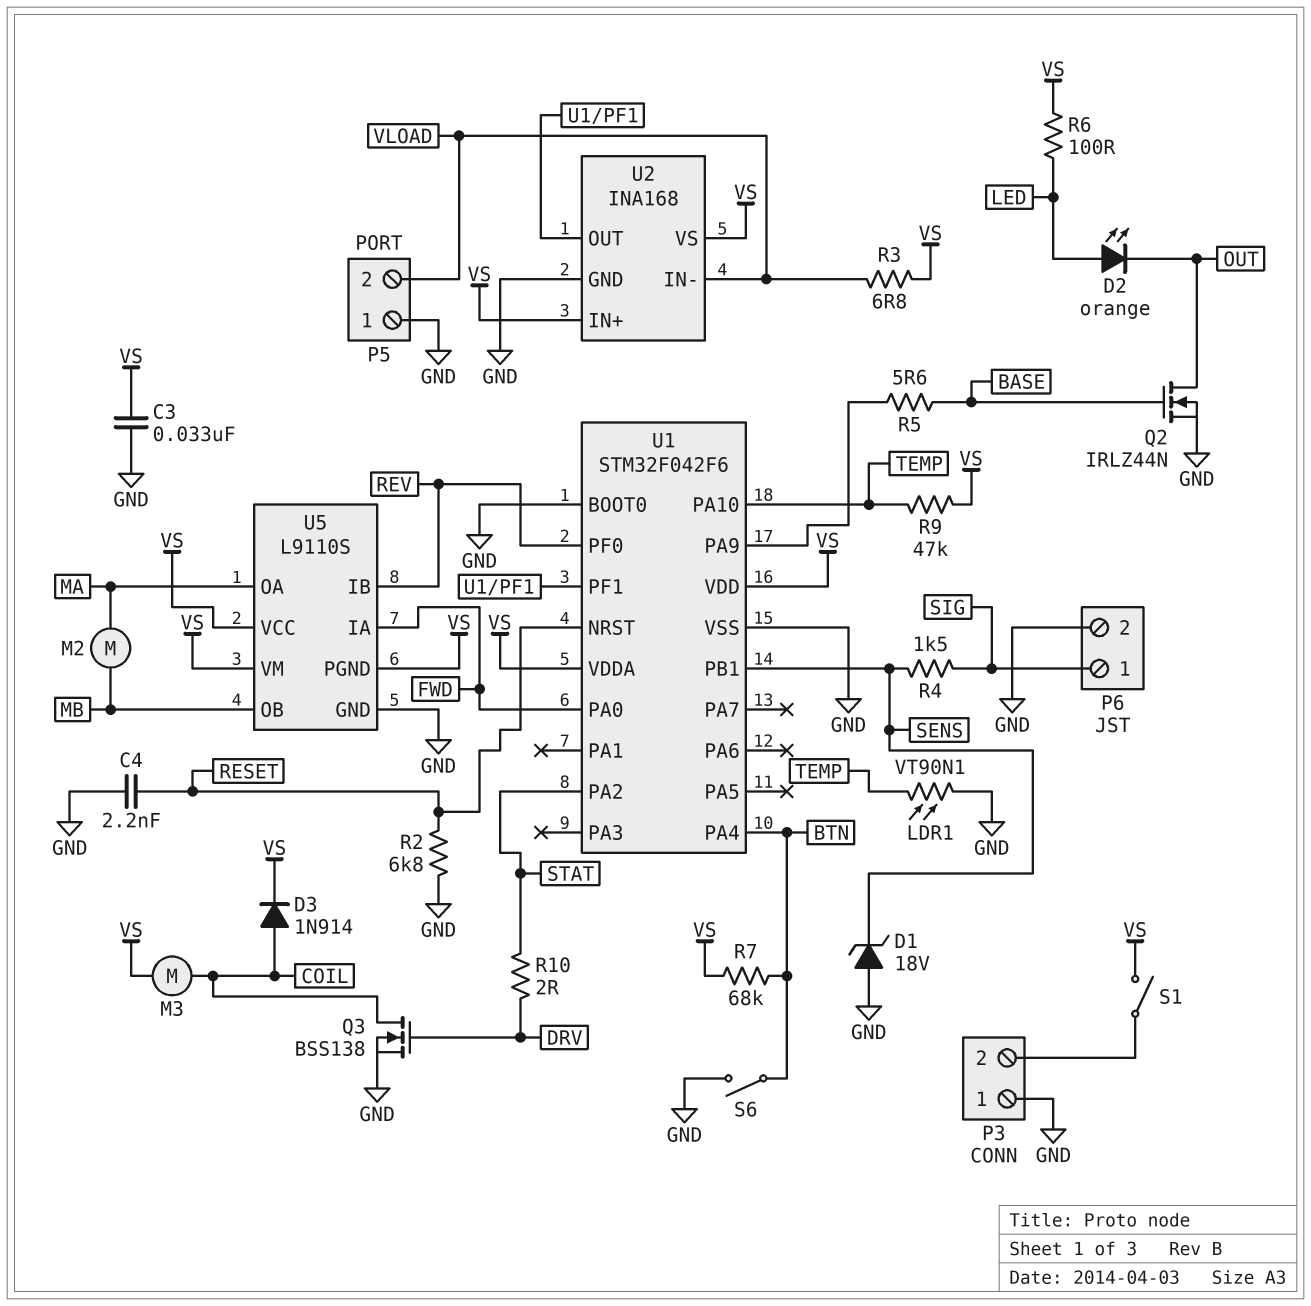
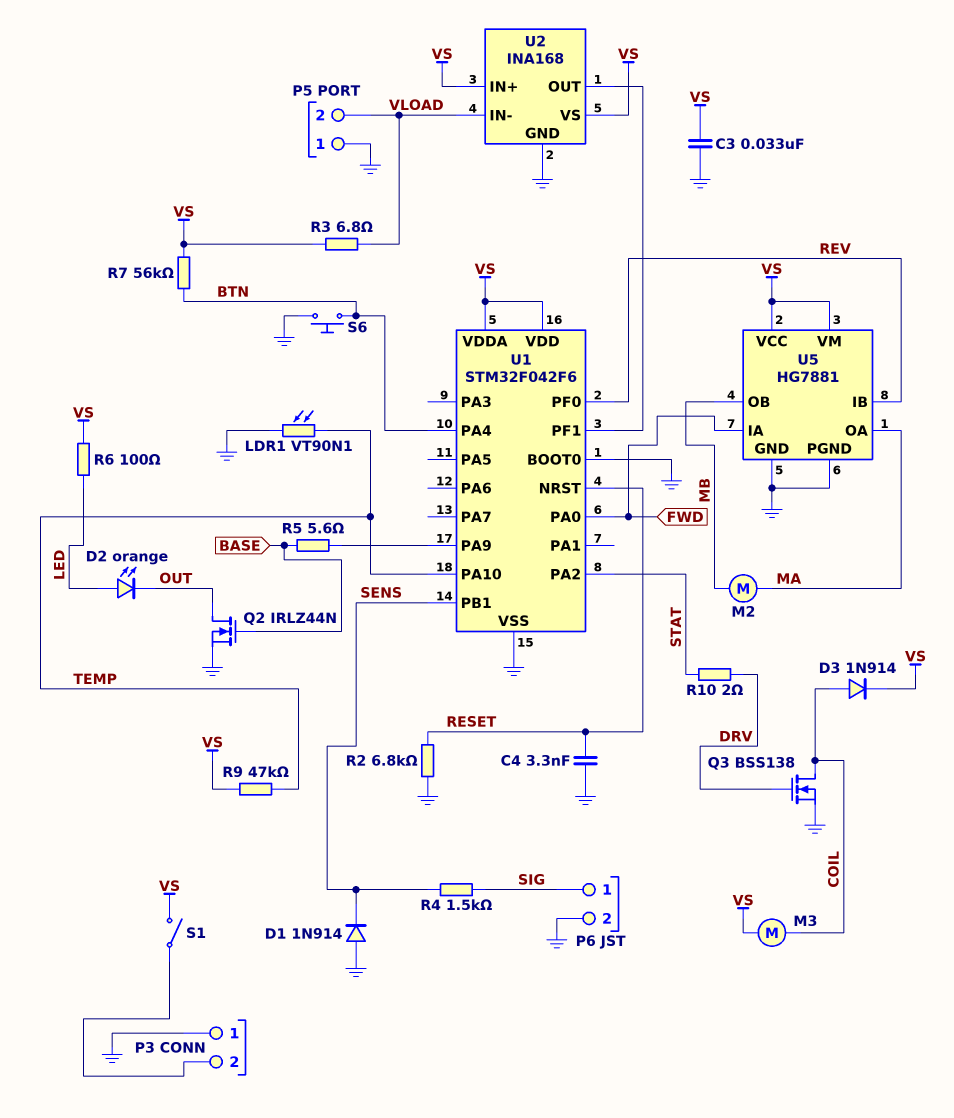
C4: 2.2nF (GND, RESET) -> 3.3nF (GND, RESET)
D1: zener 18V (A GND, K SENS) -> diode 1N914 (A GND, K SENS)
R7: 68k (BTN, VS) -> 56k (BTN, VS)
S6: switch (BTN, GND) -> button (BTN, GND)
U5: L9110S -> HG7881
U5 pin PGND: VS -> GND

